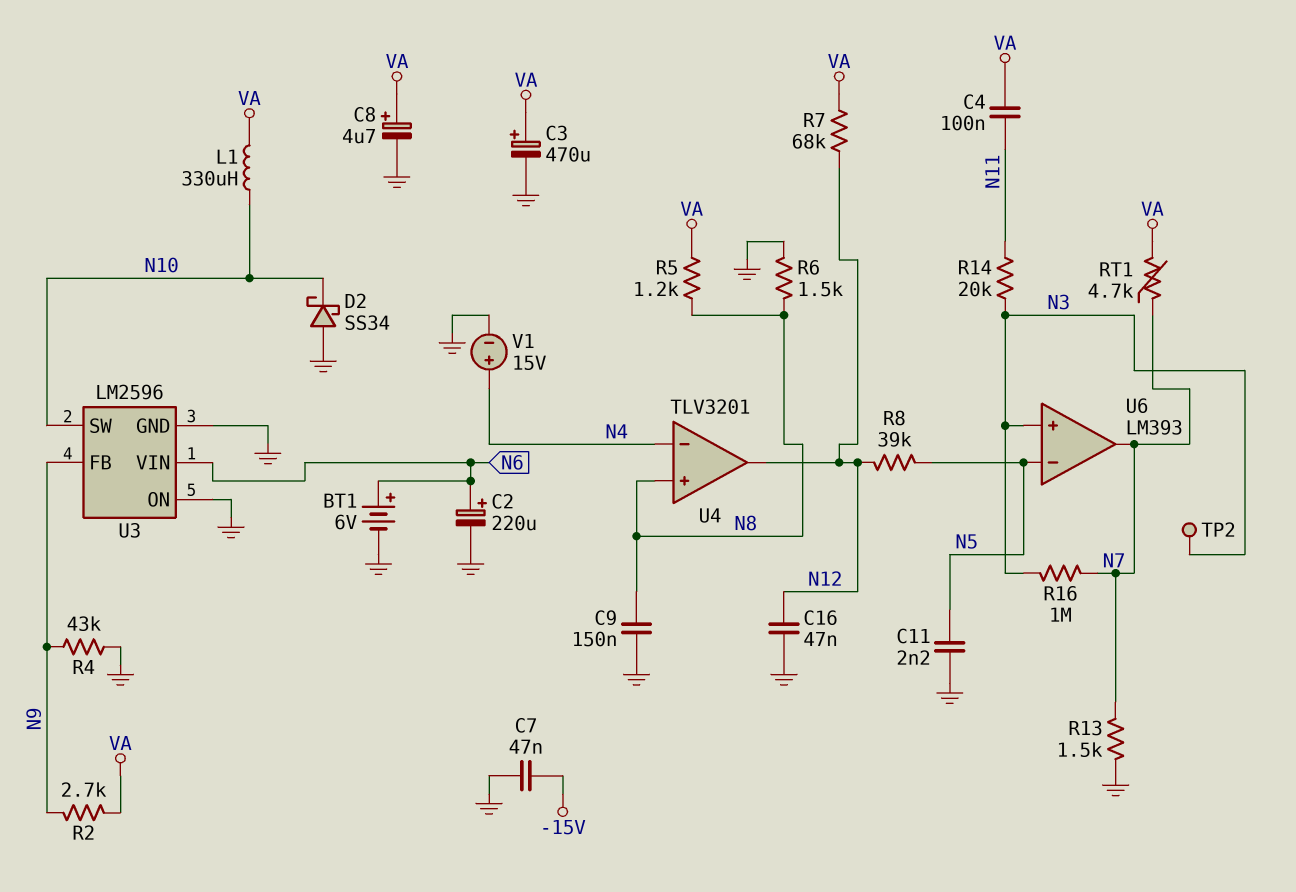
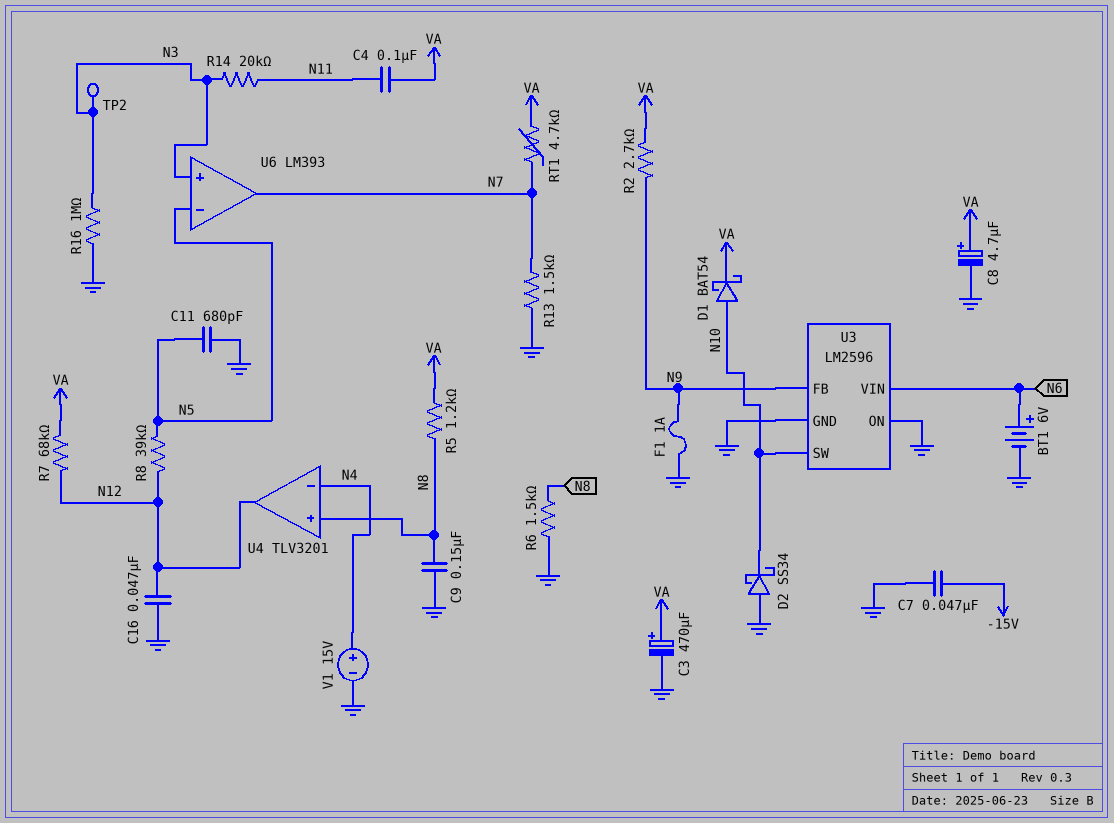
C2: 220uF (plus N6, minus GND) -> none
C11: 2.2nF (GND, N5) -> 680pF (GND, N5)
D1: none -> schottky BAT54 (A N10, K VA)
F1: none -> 1A (GND, N9)
L1: 330uH (N10, VA) -> none
R4: 43k (GND, N9) -> none
R16: 1M (N3, N7) -> 1M (GND, N3)

